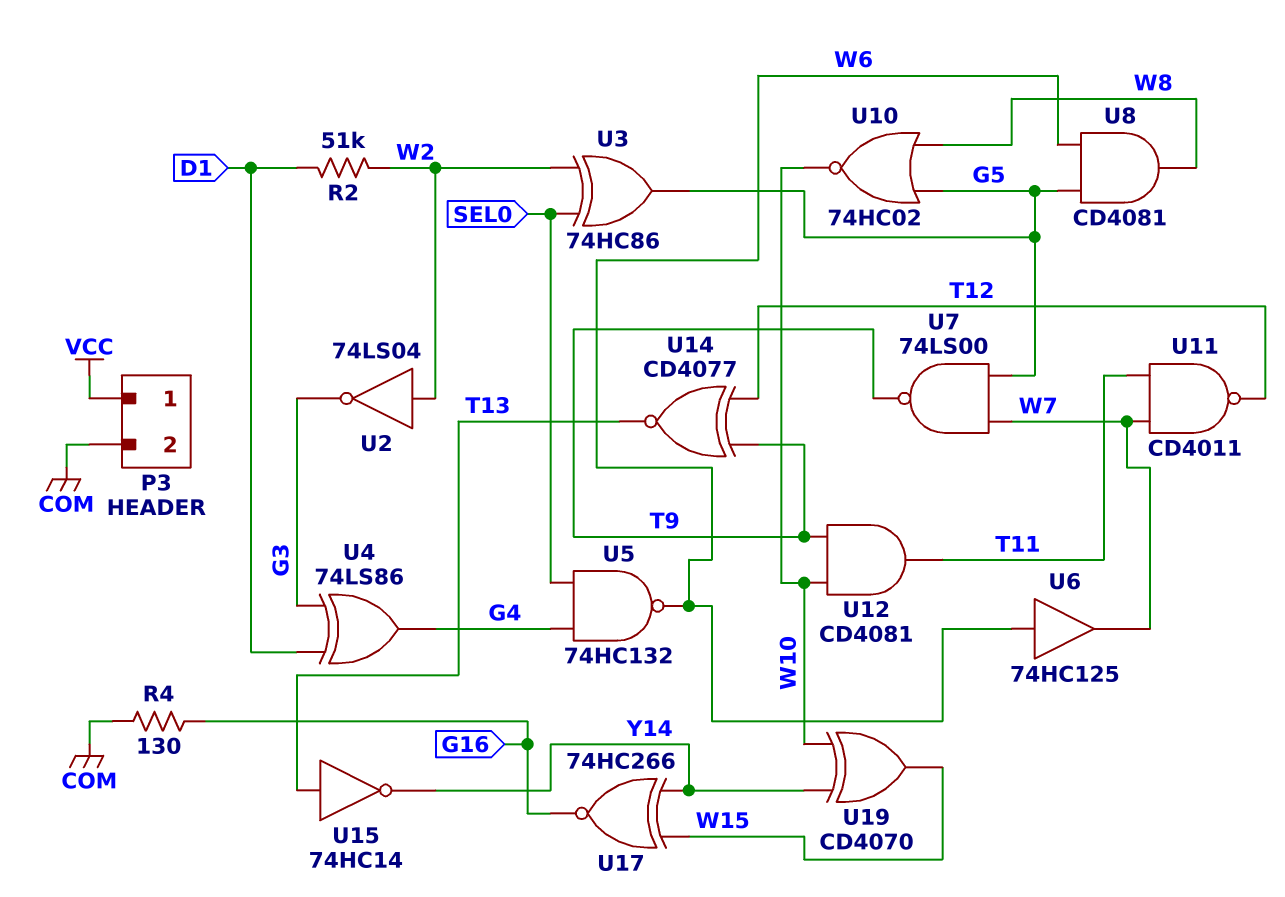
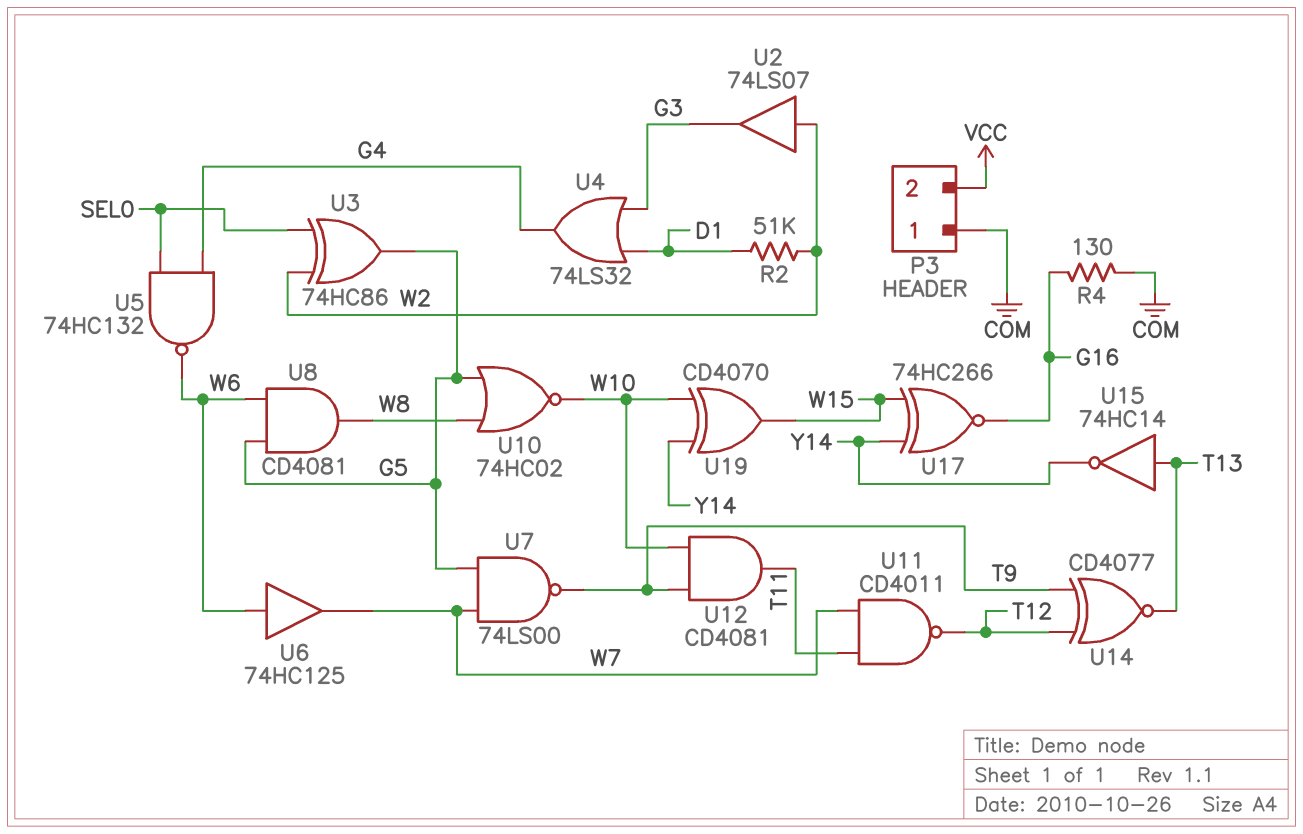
P3 pin 1: VCC -> COM
P3 pin 2: COM -> VCC
U2: NOT 74LS04 (in W2, out G3) -> buffer 74LS07 (in W2, out G3)
U4: XOR 74LS86 (in D1, in G3, out G4) -> OR 74LS32 (in D1, in G3, out G4)

